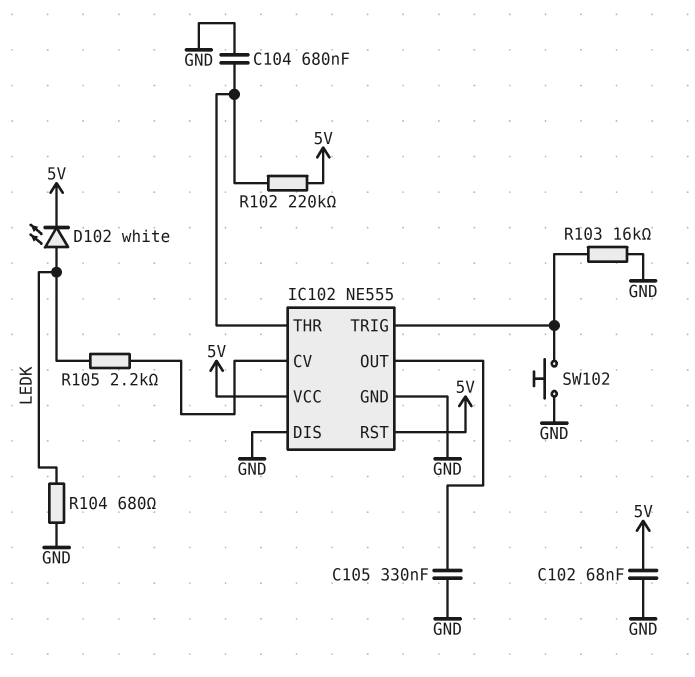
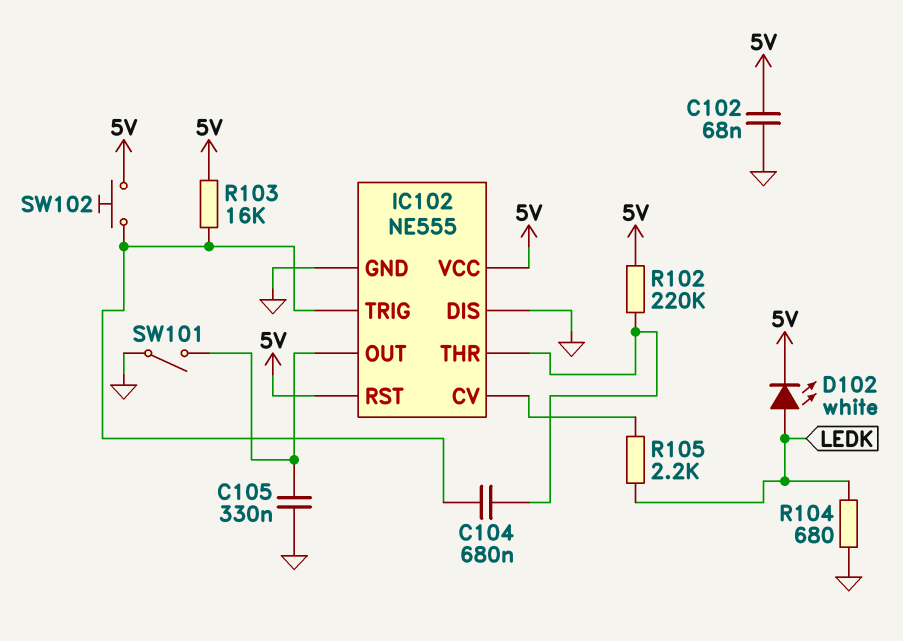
C104: 680nF (GND, IC102/THR) -> 680nF (IC102/THR, IC102/TRIG)
R103: 16k (GND, IC102/TRIG) -> 16k (5V, IC102/TRIG)
SW101: none -> switch (GND, IC102/OUT)
SW102: button (GND, IC102/TRIG) -> button (5V, IC102/TRIG)

